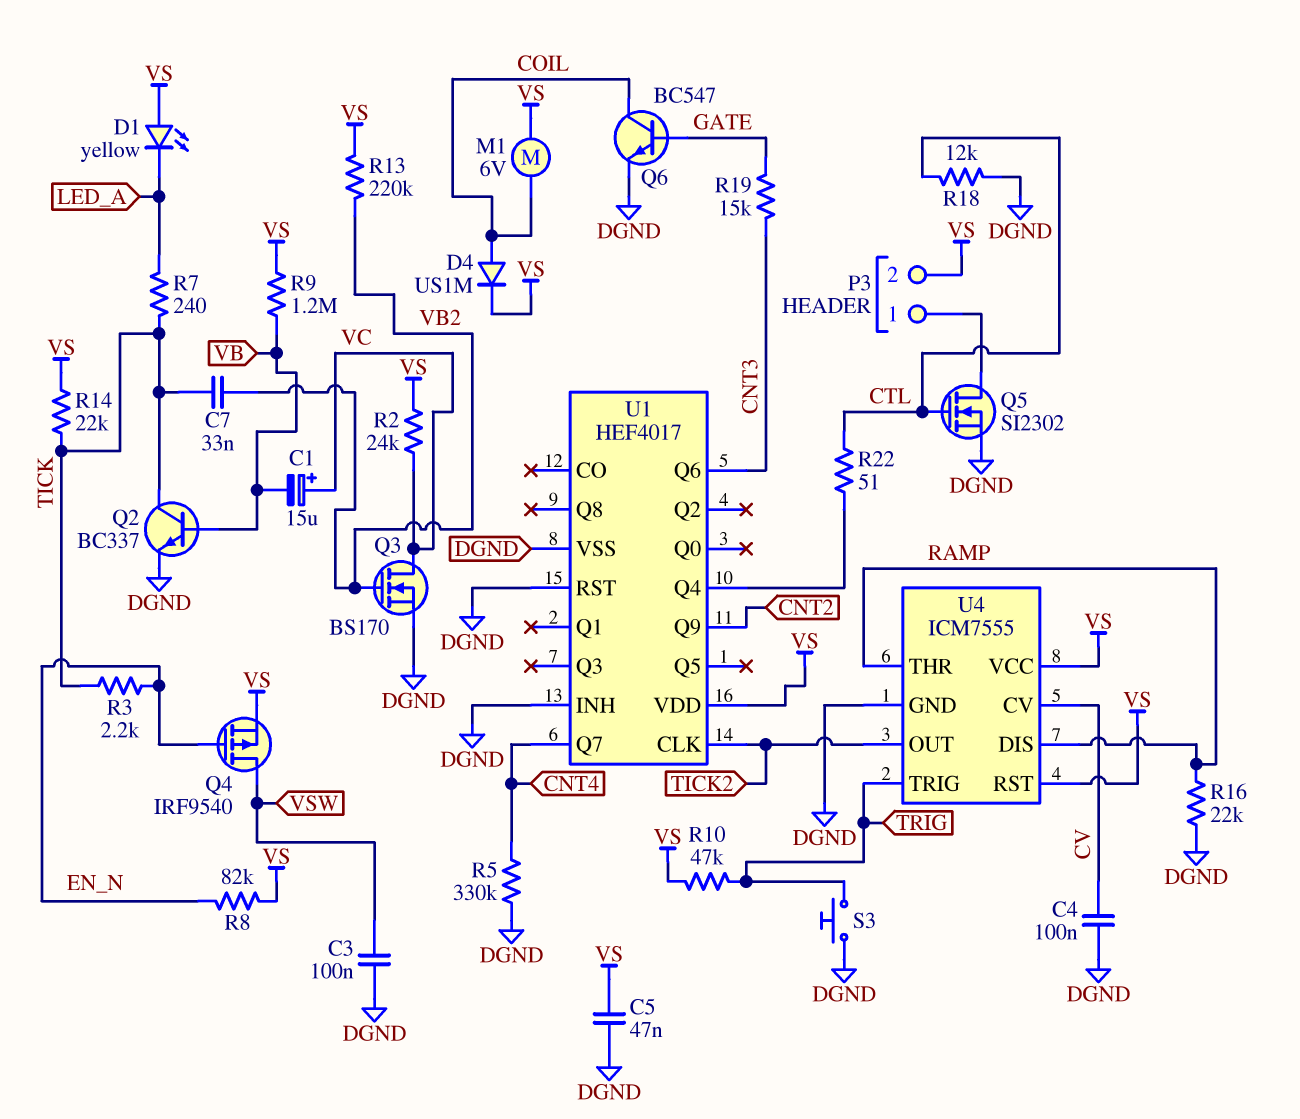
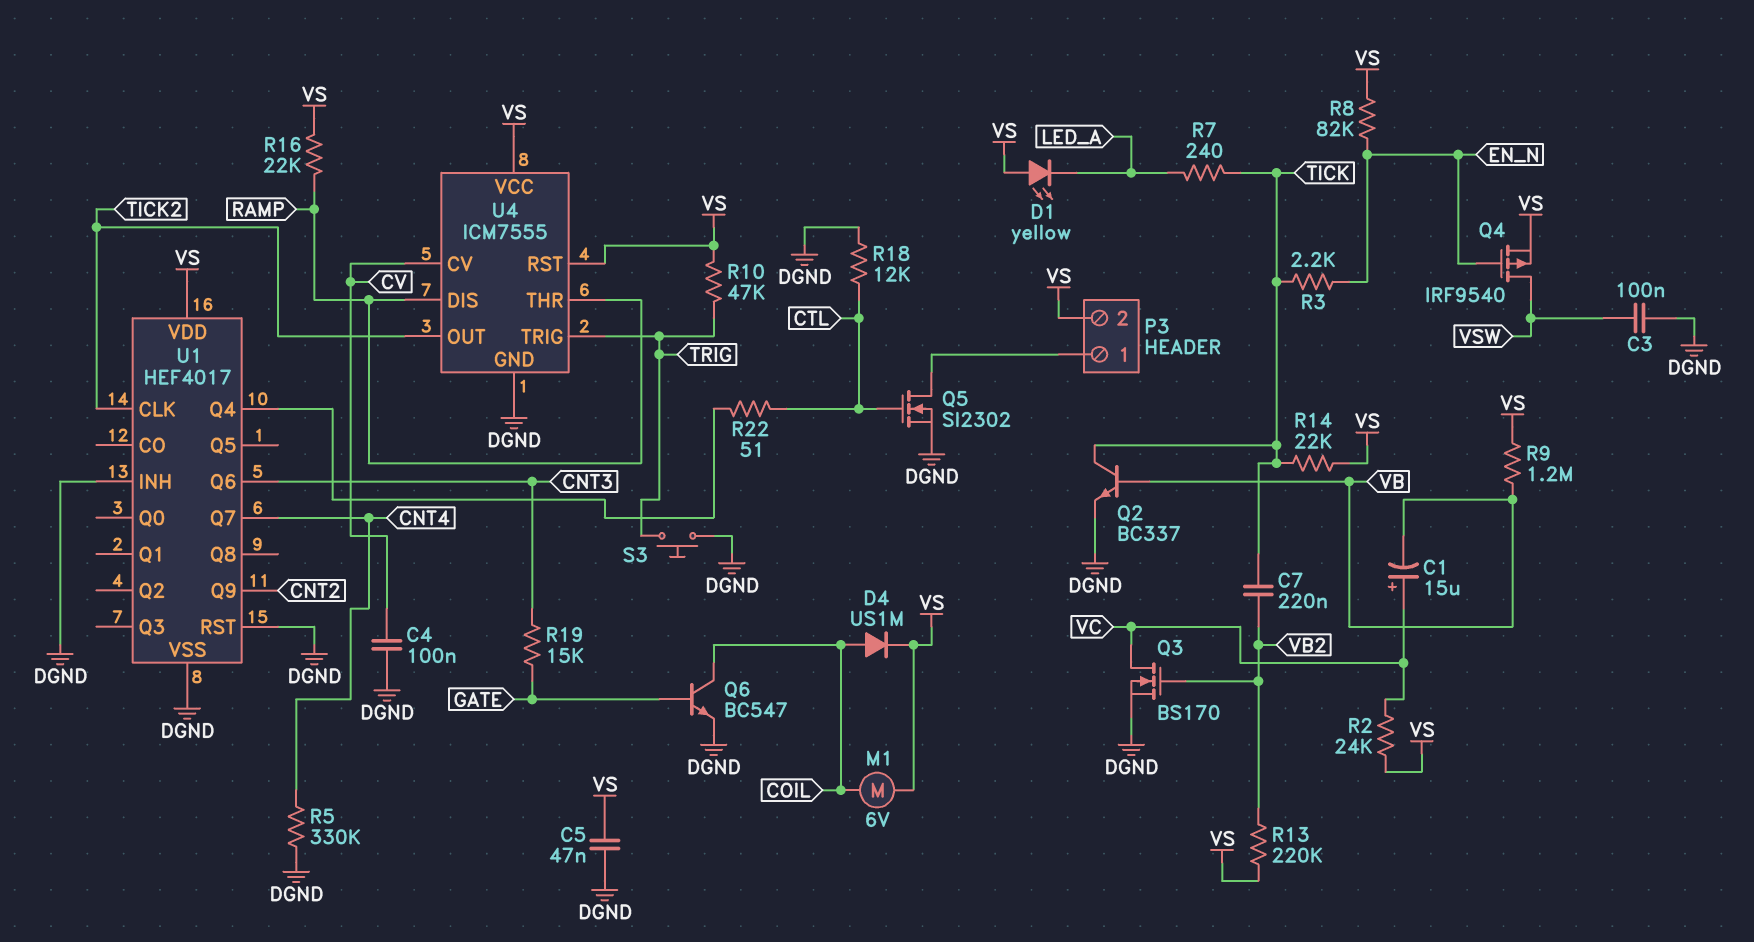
C7: 33nF (TICK, VB2) -> 220nF (TICK, VB2)
R16: 22k (DGND, RAMP) -> 22k (RAMP, VS)

